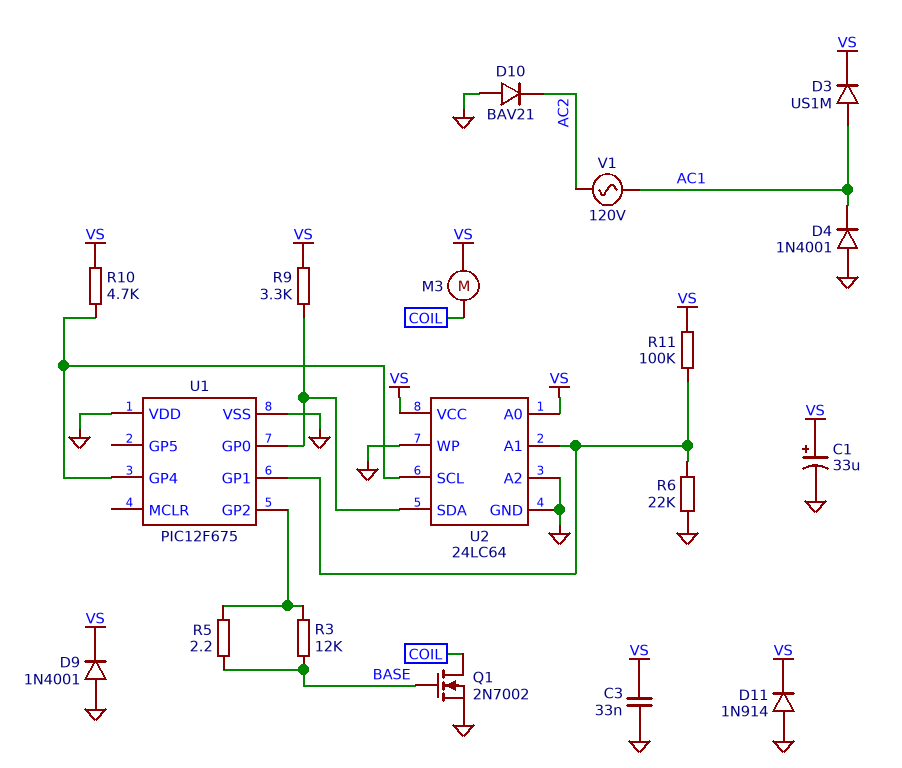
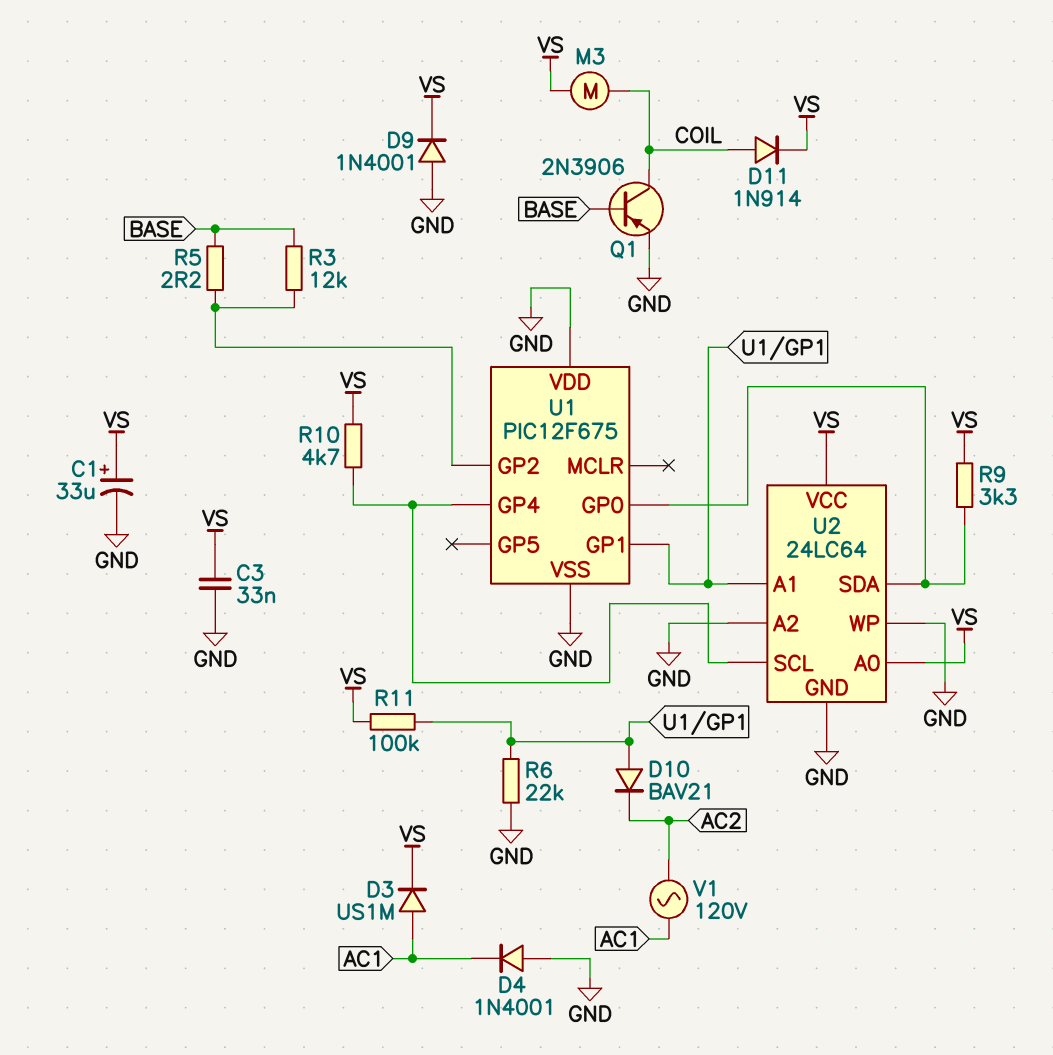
D10: diode BAV21 (A GND, K AC2) -> diode BAV21 (A U1/GP1, K AC2)
D11: diode 1N914 (A GND, K VS) -> diode 1N914 (A COIL, K VS)
Q1: NMOS 2N7002 (G BASE, D COIL, S GND) -> PNP 2N3906 (B BASE, C COIL, E GND)

